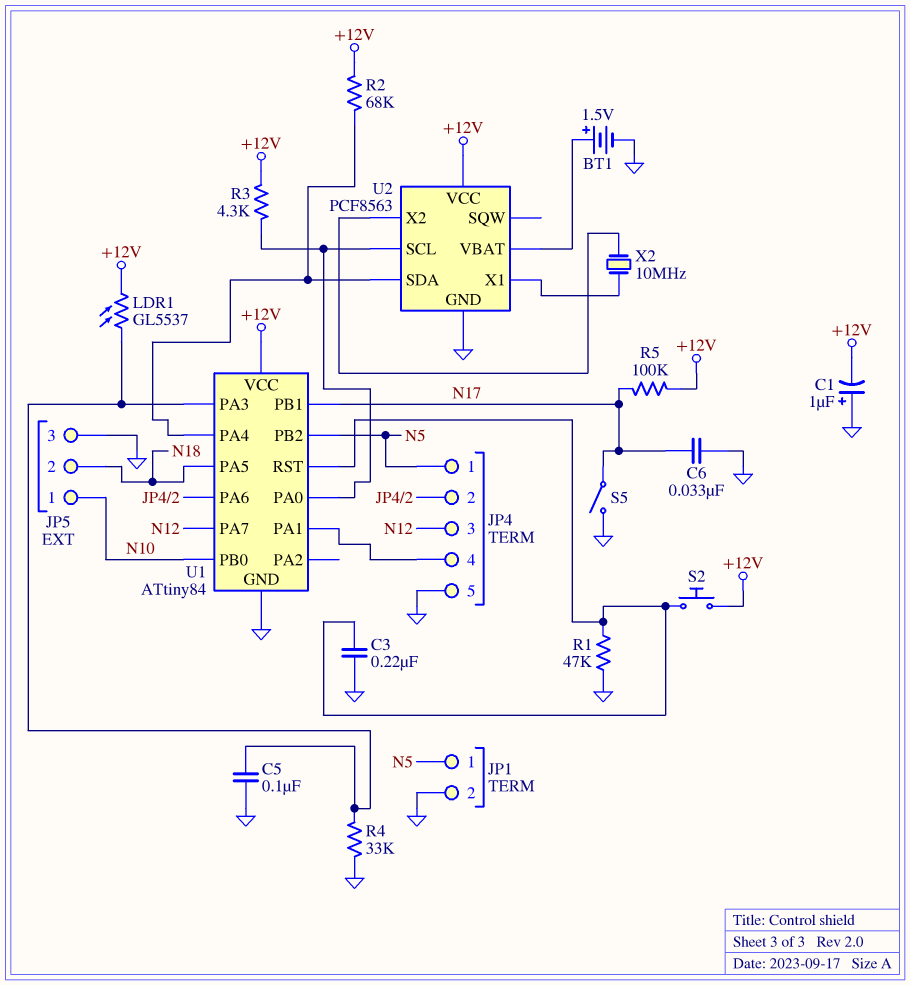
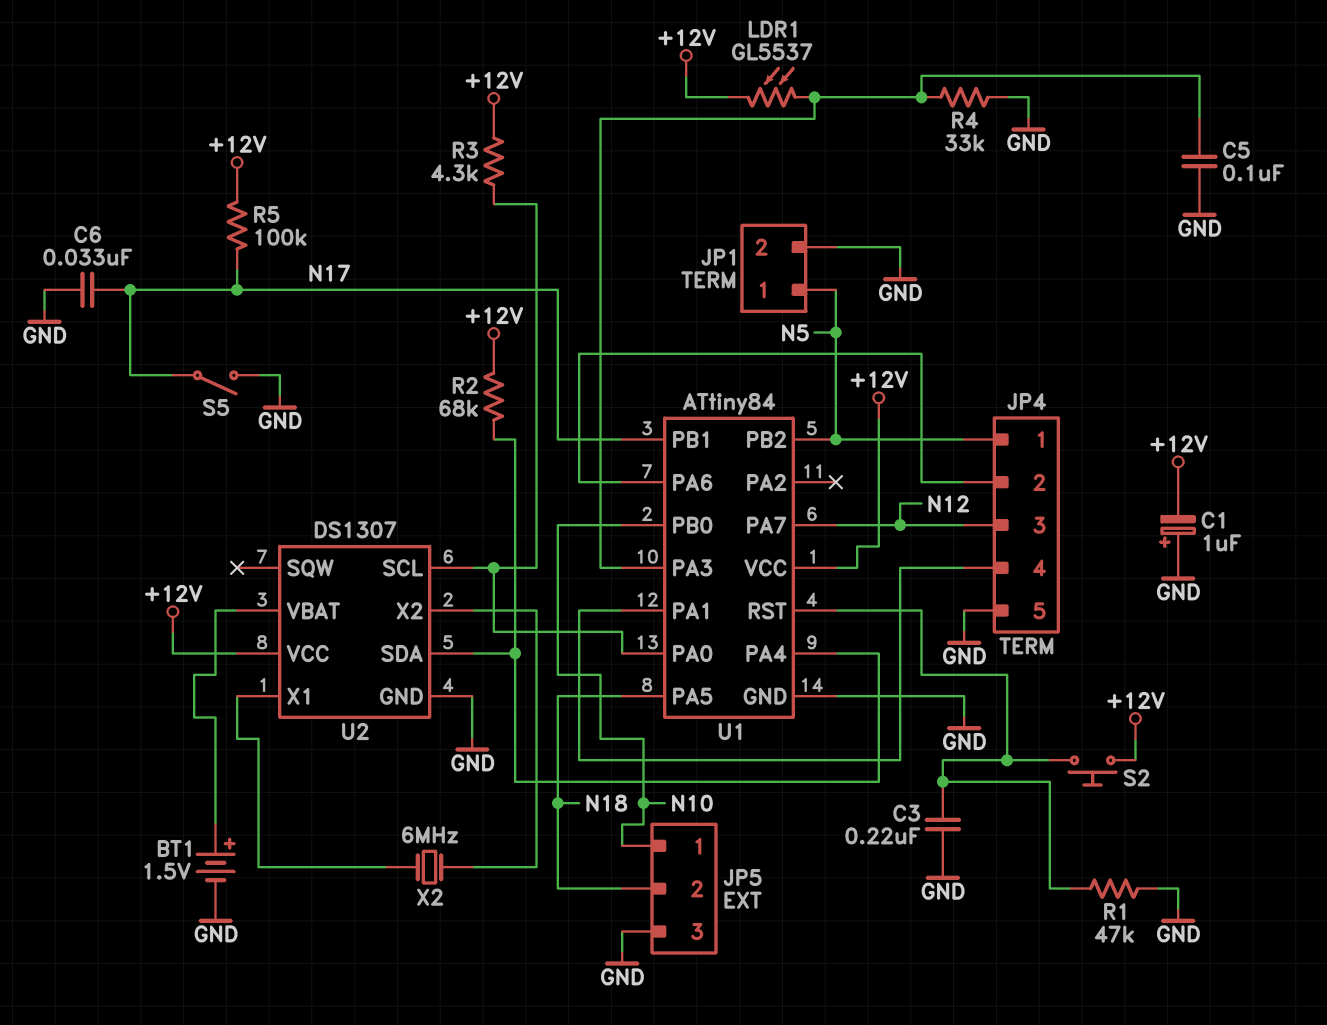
U2: PCF8563 -> DS1307
X2: 10MHz (U2/X1, U2/X2) -> 6MHz (U2/X1, U2/X2)

